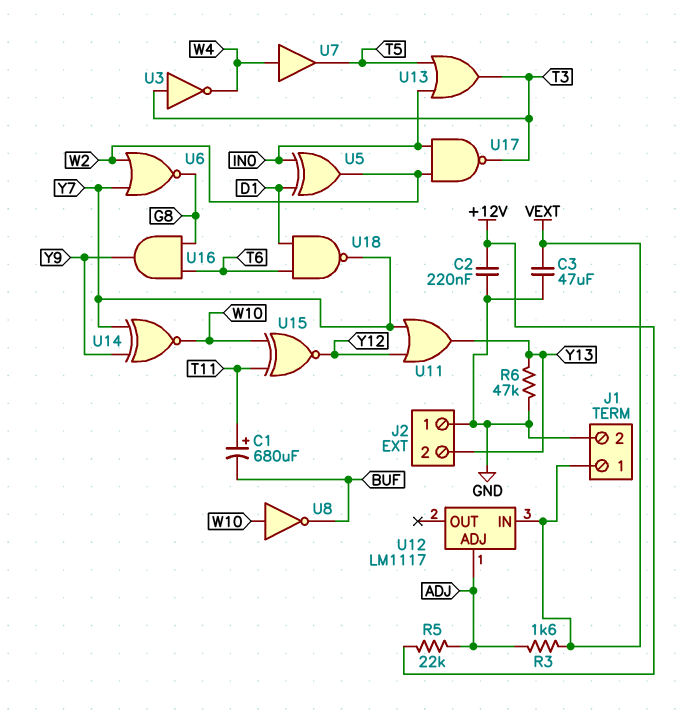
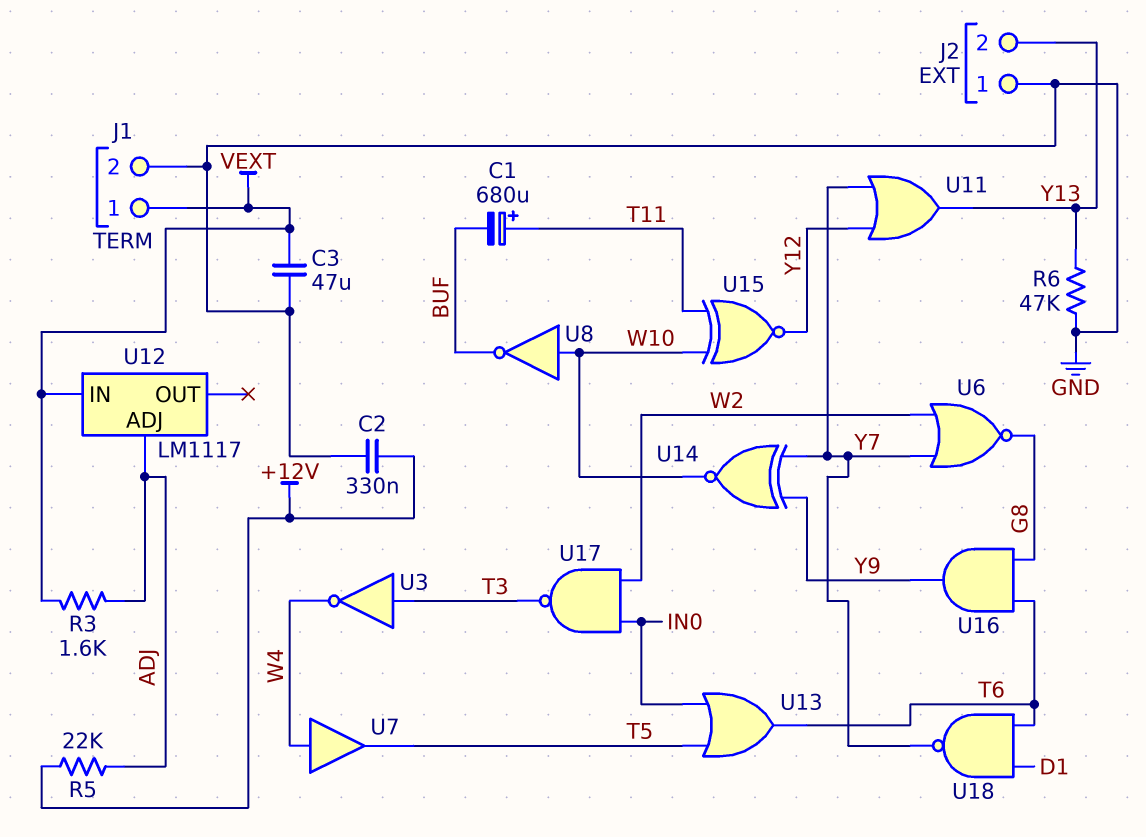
C2: 220nF (+12V, GND) -> 330nF (+12V, GND)
U5: XOR (in D1, in IN0, out W2) -> none
U13: OR (in IN0, in T5, out T3) -> OR (in IN0, in T5, out T6)

